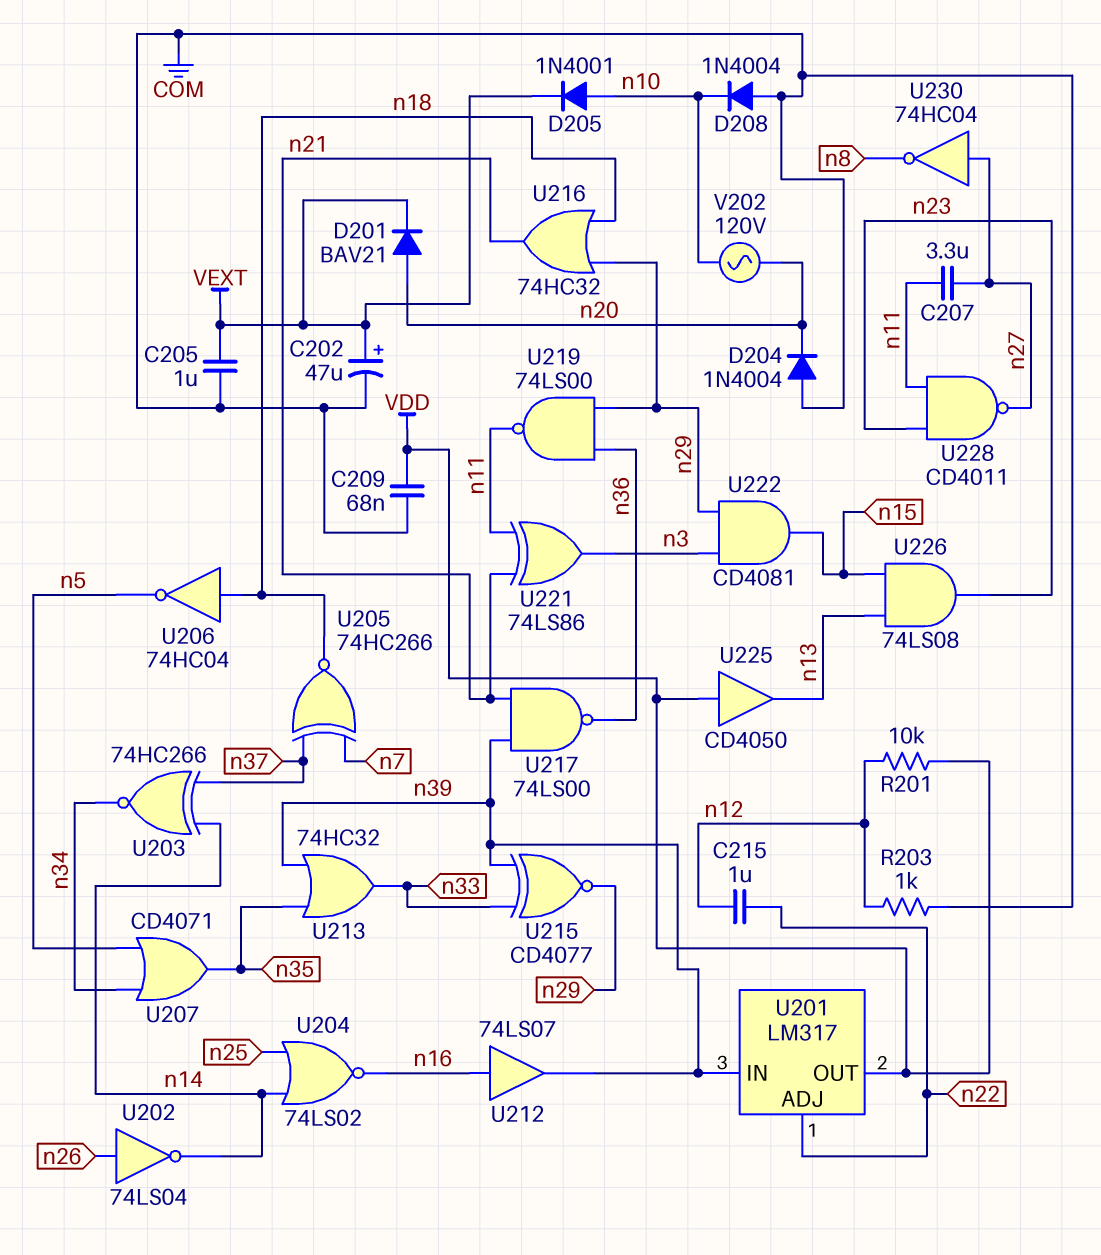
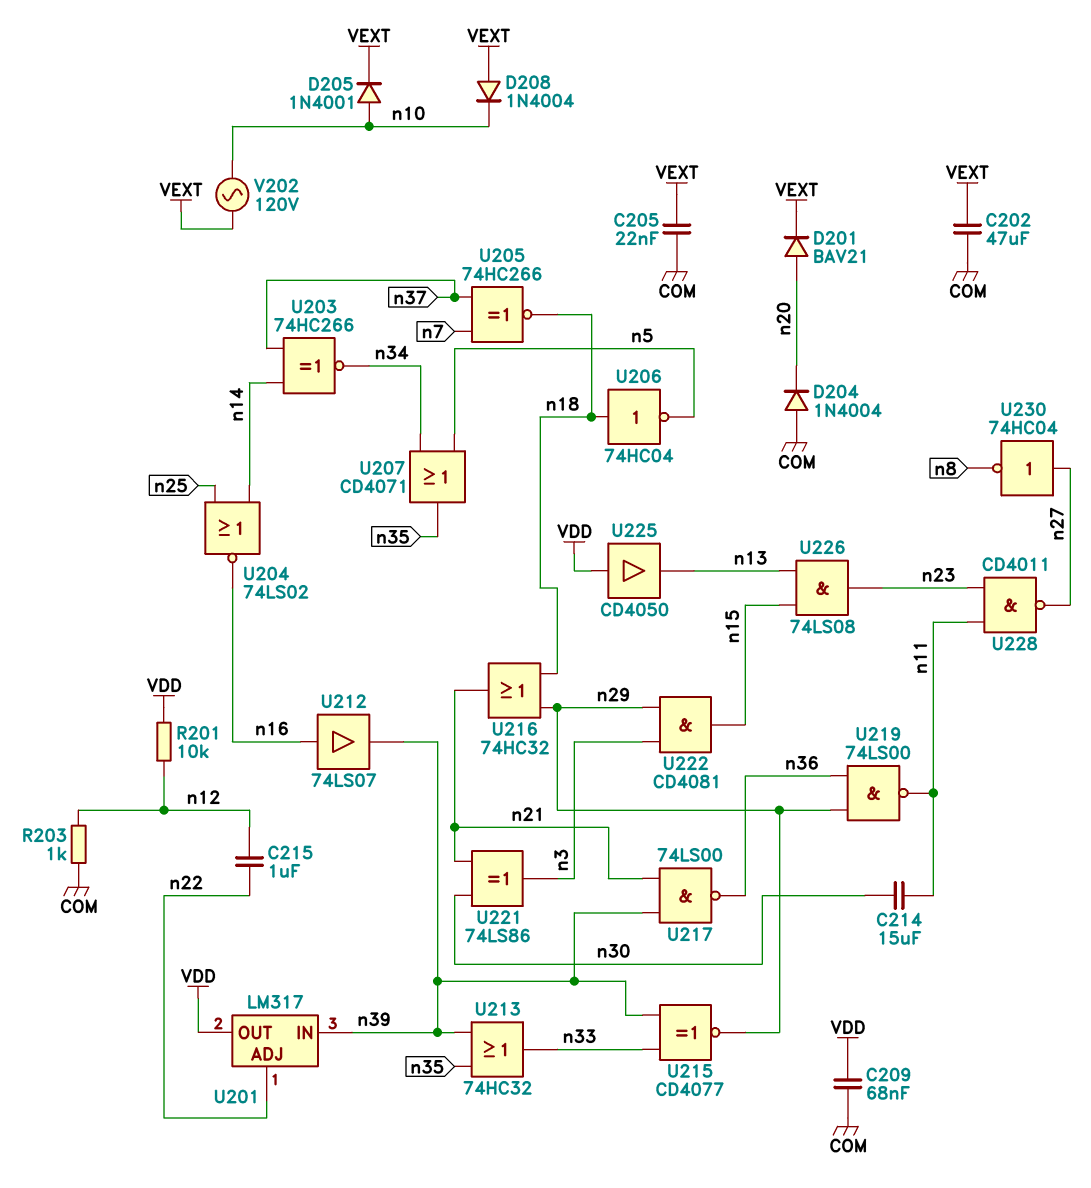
C202: 47uF (plus VEXT, minus COM) -> 47uF (COM, VEXT)
C205: 1uF (COM, VEXT) -> 22nF (COM, VEXT)
C207: 3.3uF (n11, n27) -> none
C214: none -> 15uF (n11, n30)
D208: diode 1N4004 (A COM, K n10) -> diode 1N4004 (A VEXT, K n10)
U202: NOT 74LS04 (in n26, out n14) -> none
U221: XOR 74LS86 (in n11, in n21, out n3) -> XOR 74LS86 (in n21, in n30, out n3)
V202: AC 120V (n10, n20) -> AC 120V (VEXT, n10)

